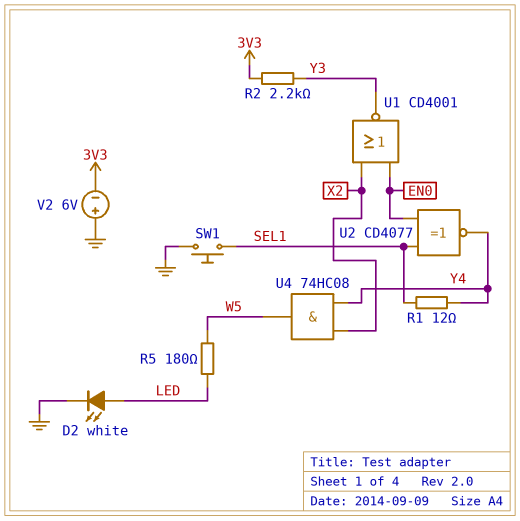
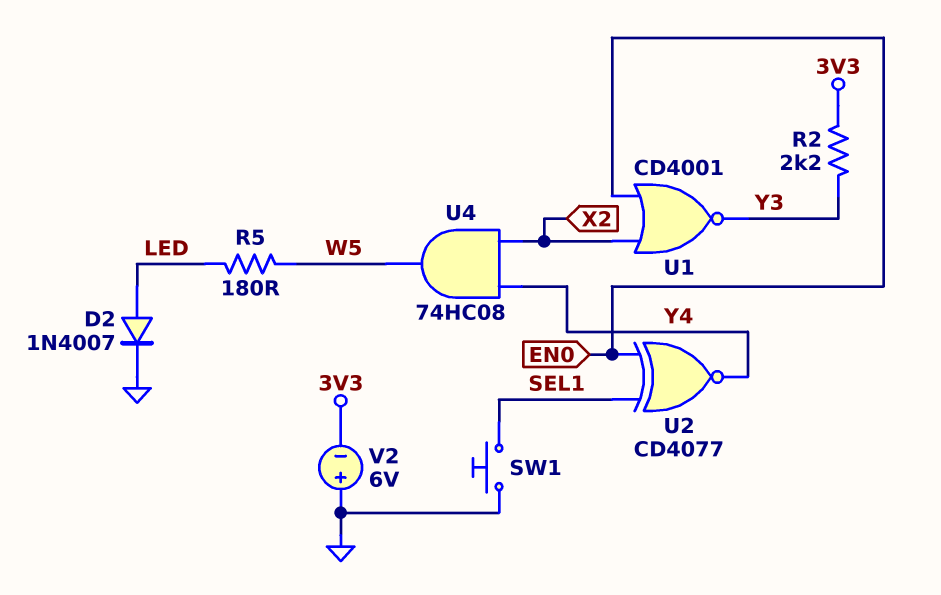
D2: LED white (A LED, K GND) -> diode 1N4007 (A LED, K GND)
R1: 12 (SEL1, Y4) -> none

